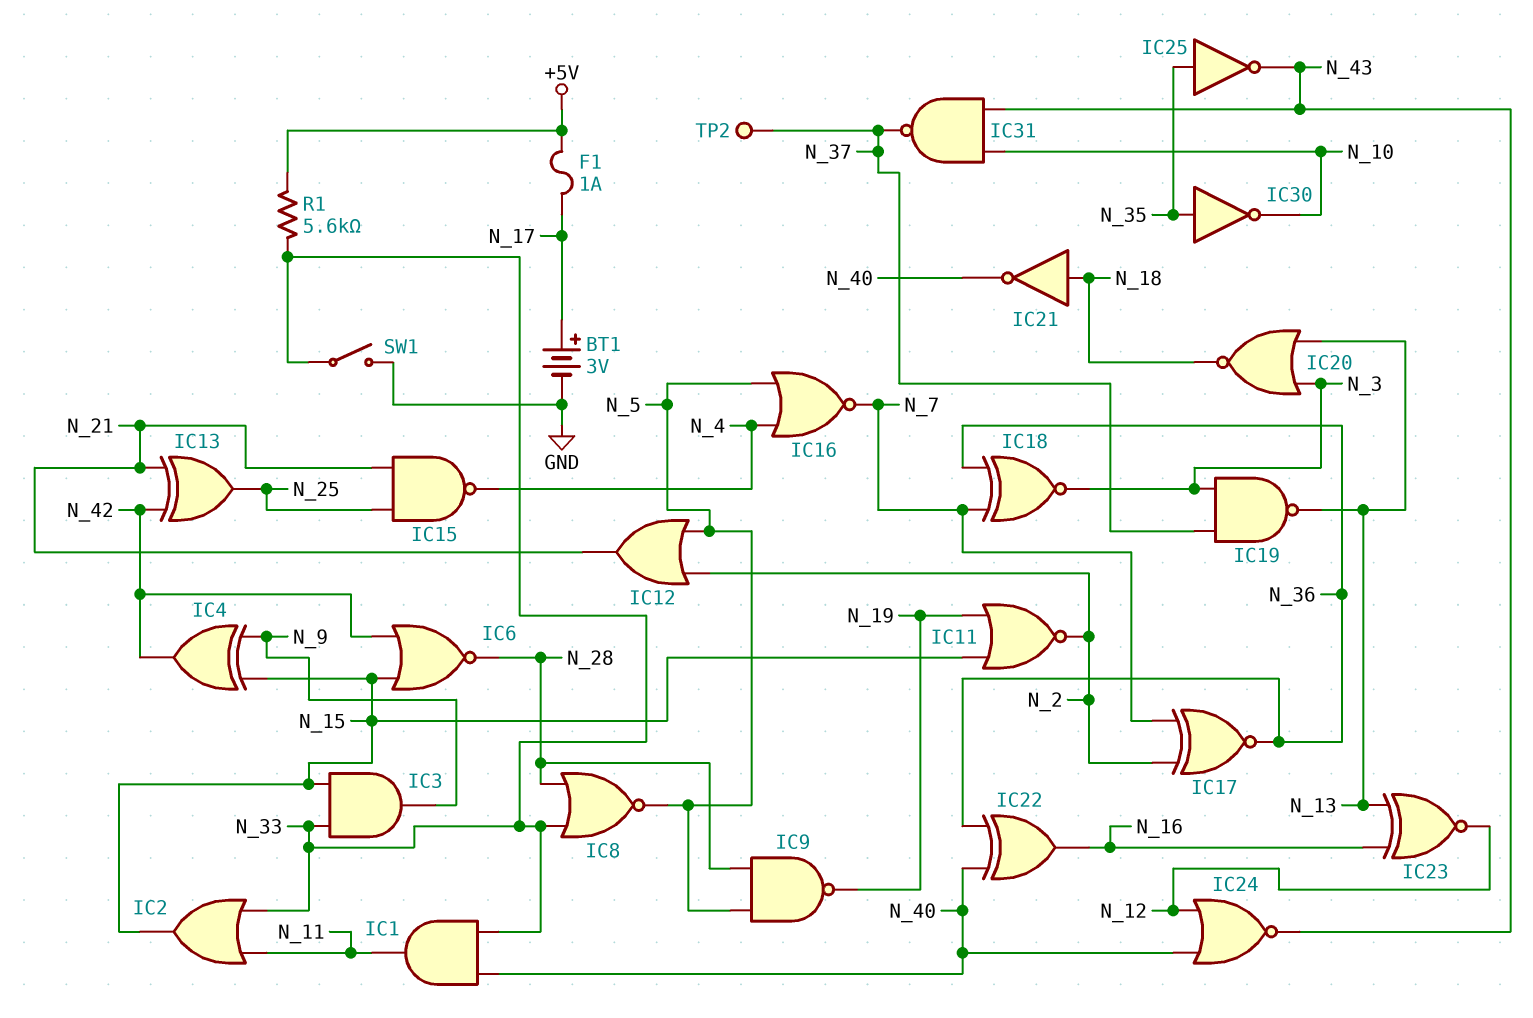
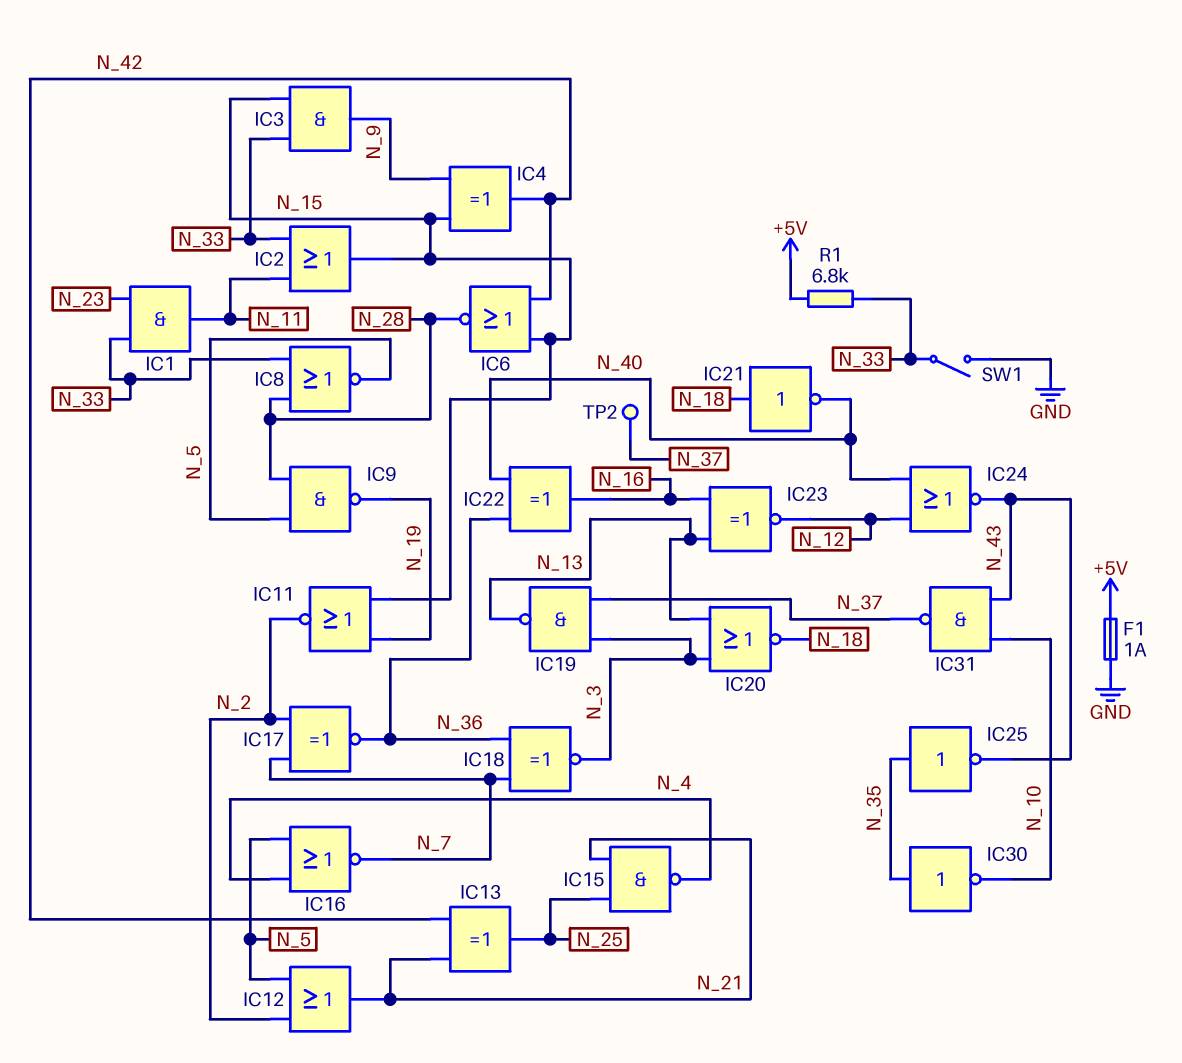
BT1: 3V (plus N_17, minus GND) -> none
F1: 1A (+5V, N_17) -> 1A (+5V, GND)
IC1: AND (in N_33, in N_40, out N_11) -> AND (in N_23, in N_33, out N_11)
R1: 5.6k (+5V, N_33) -> 6.8k (+5V, N_33)

